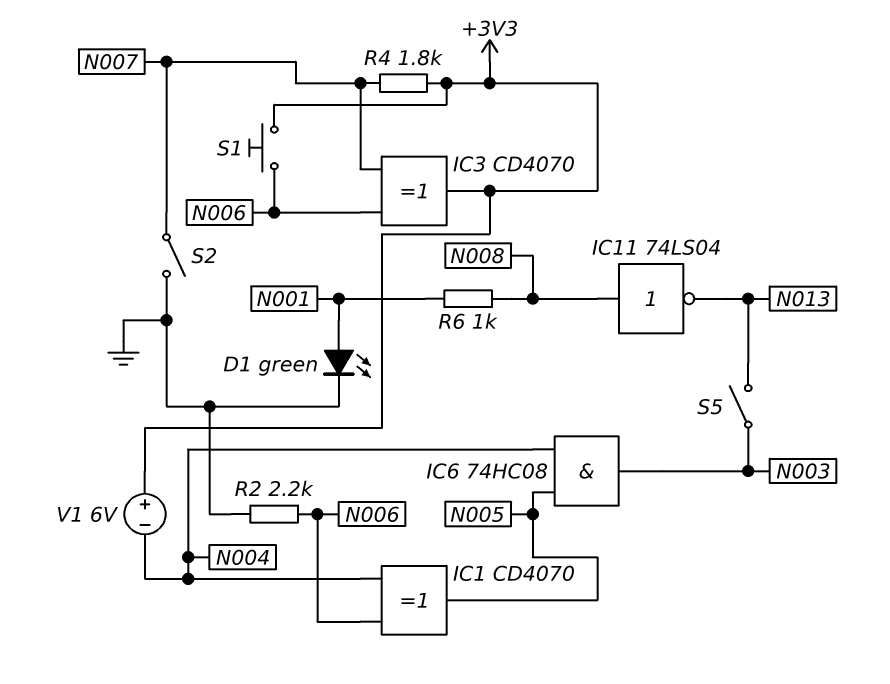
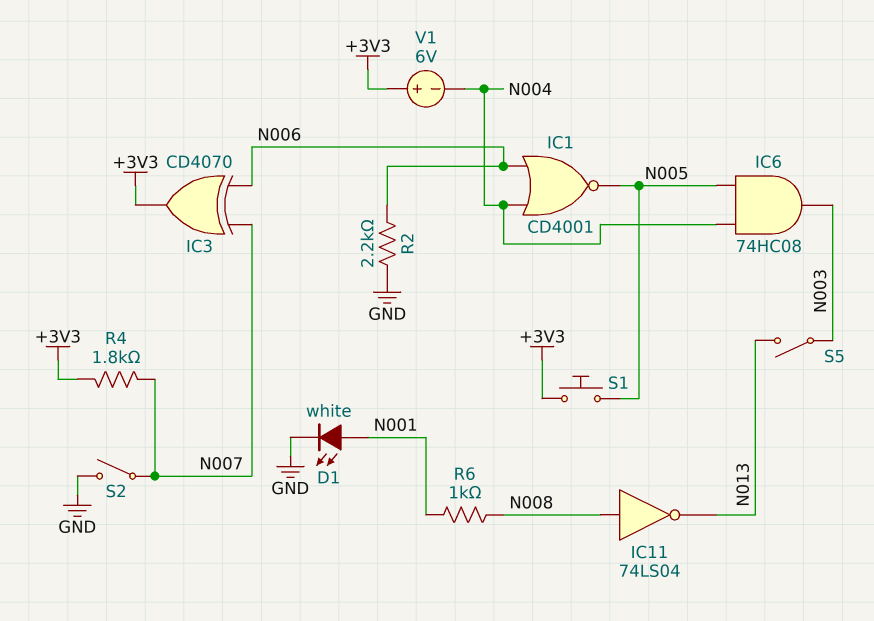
D1: LED green (A N001, K GND) -> LED white (A N001, K GND)
IC1: XOR CD4070 (in N004, in N006, out N005) -> NOR CD4001 (in N004, in N006, out N005)
S1: button (+3V3, N006) -> button (+3V3, N005)

